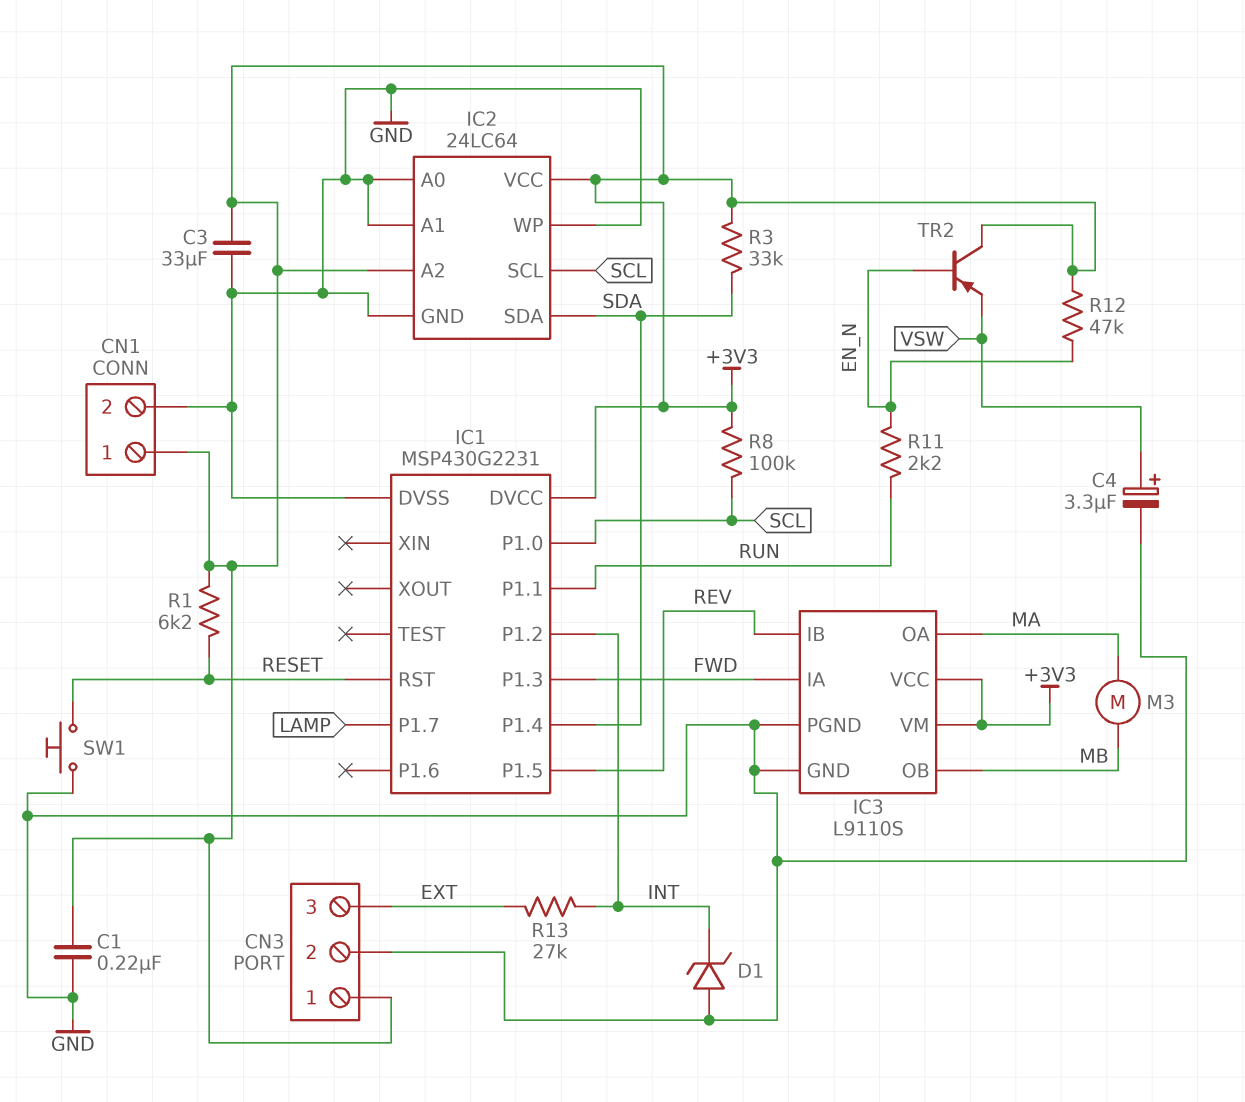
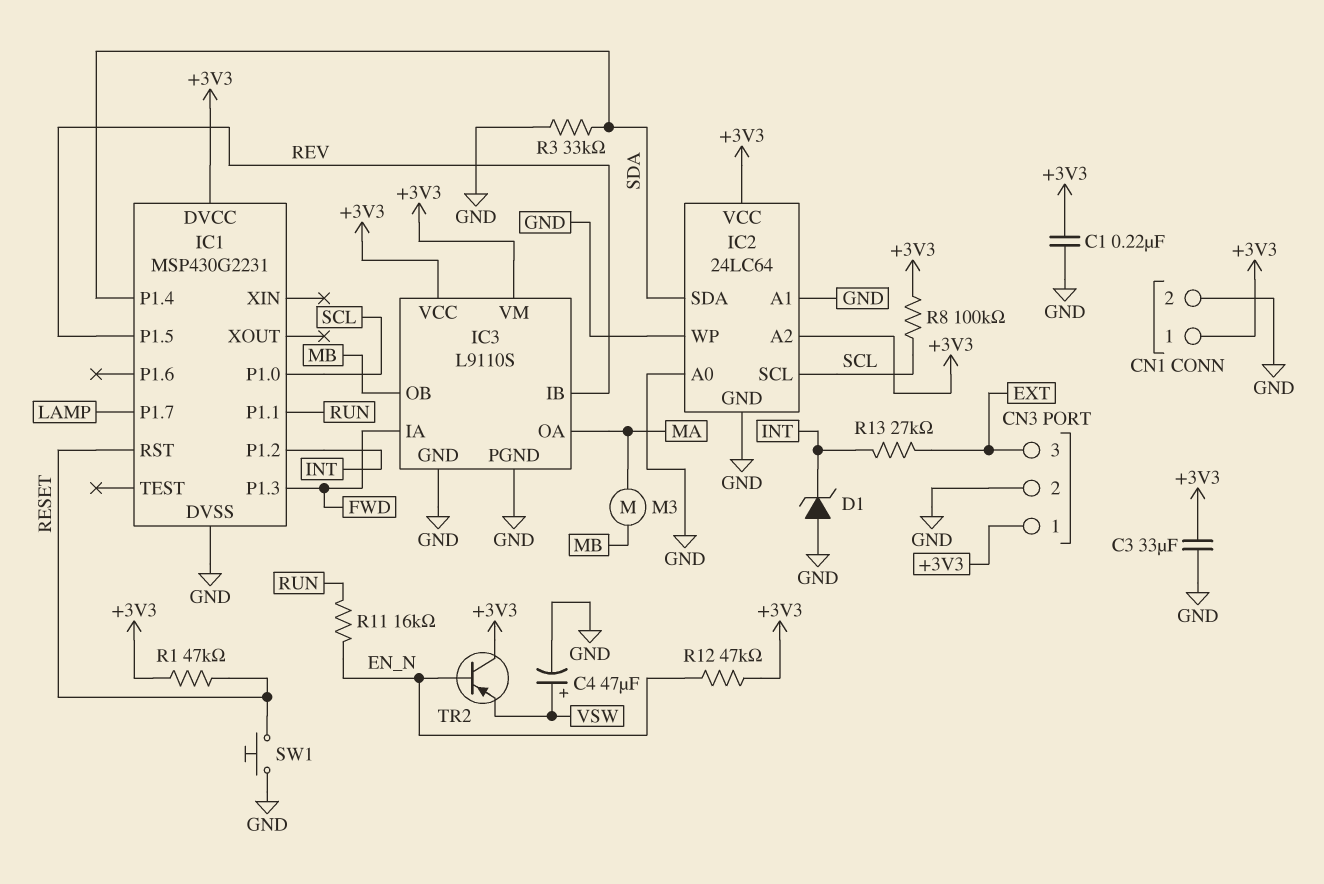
C4: 3.3uF (plus VSW, minus GND) -> 47uF (plus VSW, minus GND)
R1: 6.2k (+3V3, RESET) -> 47k (+3V3, RESET)
R3: 33k (+3V3, SDA) -> 33k (GND, SDA)
R11: 2.2k (EN_N, RUN) -> 16k (EN_N, RUN)

